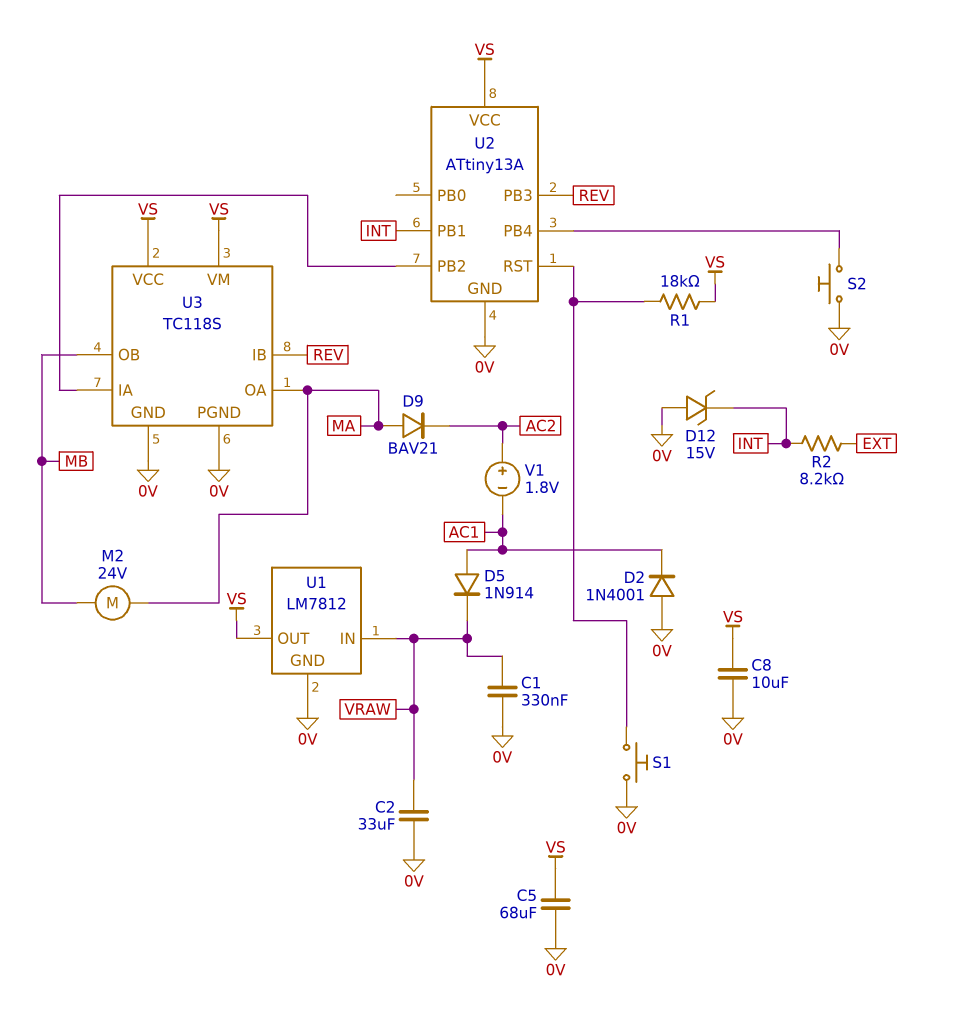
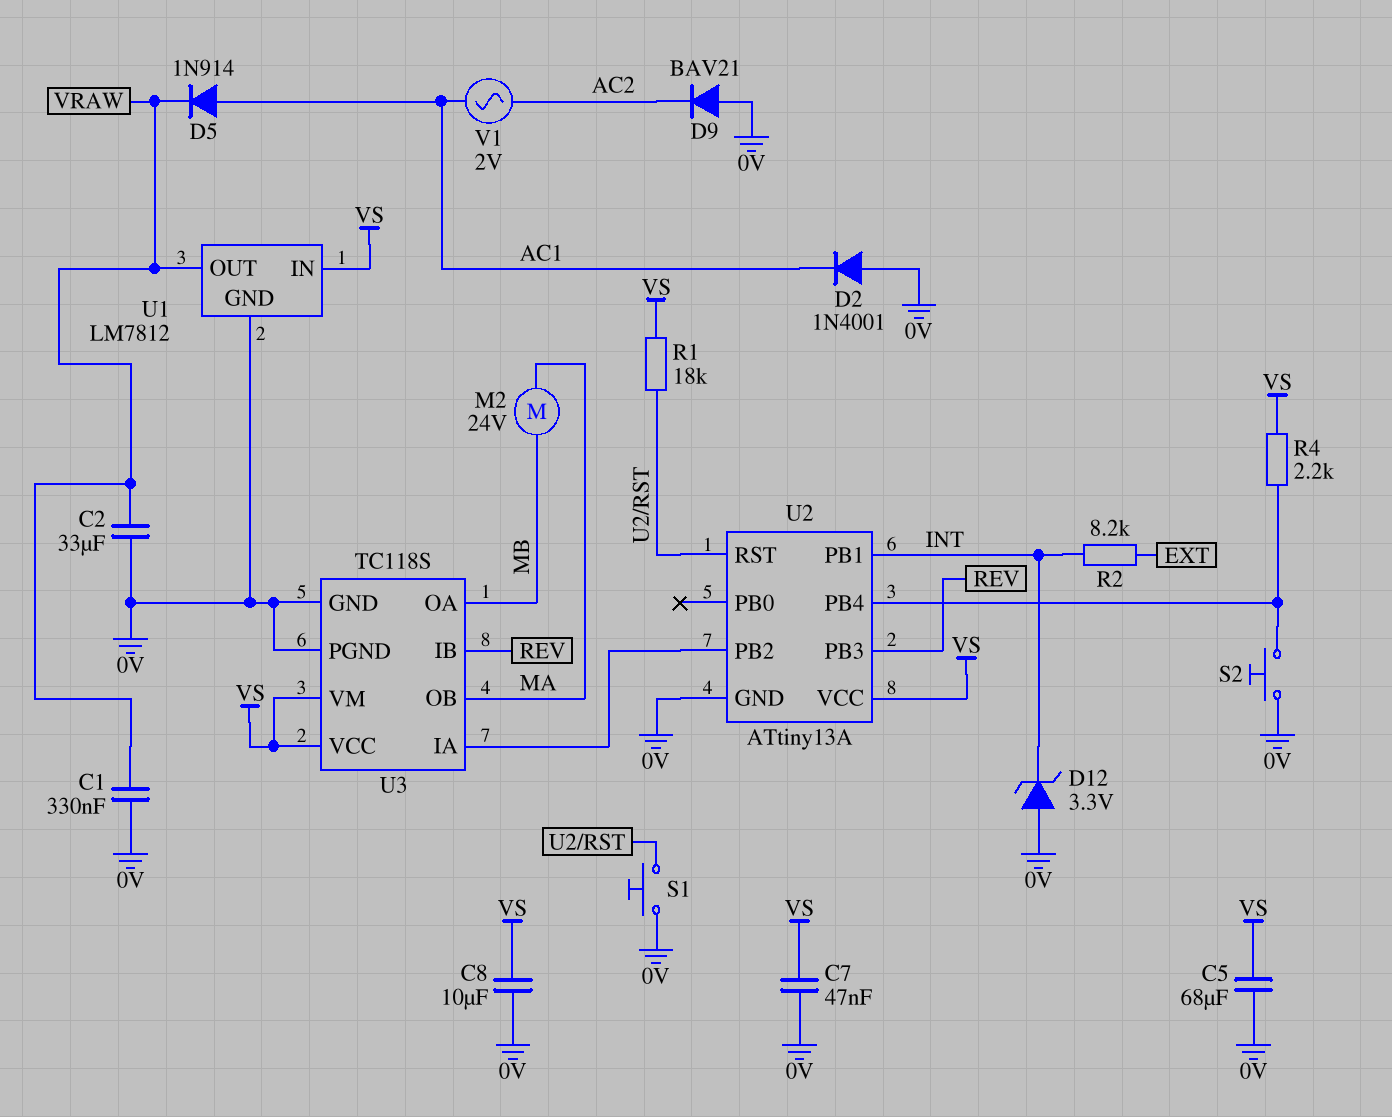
C7: none -> 47nF (0V, VS)
D9: diode BAV21 (A MA, K AC2) -> diode BAV21 (A 0V, K AC2)
D12: zener 15V (A 0V, K INT) -> zener 3.3V (A 0V, K INT)
R4: none -> 2.2k (U2/PB4, VS)
U1 pin IN: VRAW -> VS
U1 pin OUT: VS -> VRAW
U3 pin OA: MA -> MB
U3 pin OB: MB -> MA
V1: 1.8V (plus AC2, minus AC1) -> AC 2V (AC1, AC2)

